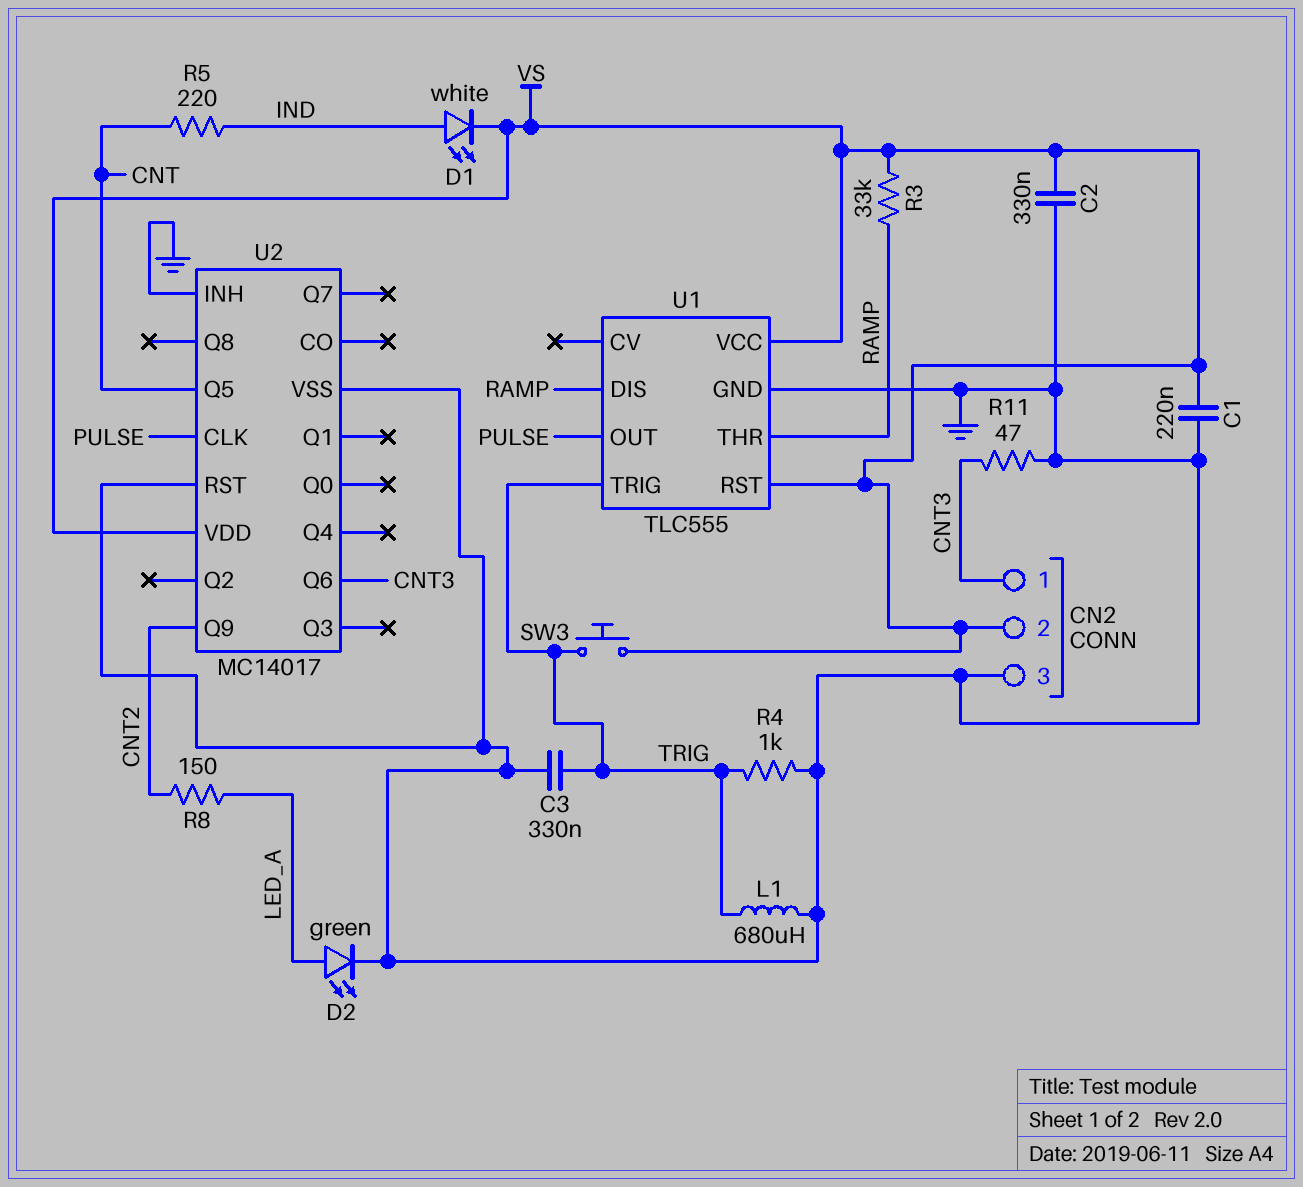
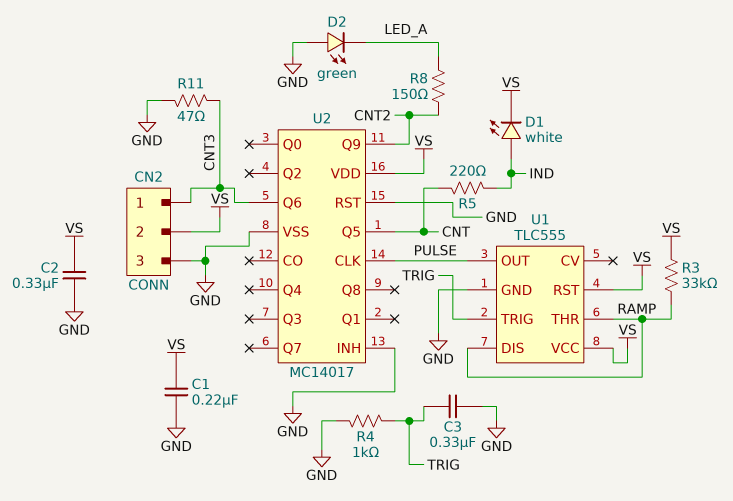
D2: LED green (A LED_A, K GND) -> LED green (A GND, K LED_A)
L1: 680uH (GND, TRIG) -> none
SW3: button (TRIG, VS) -> none

